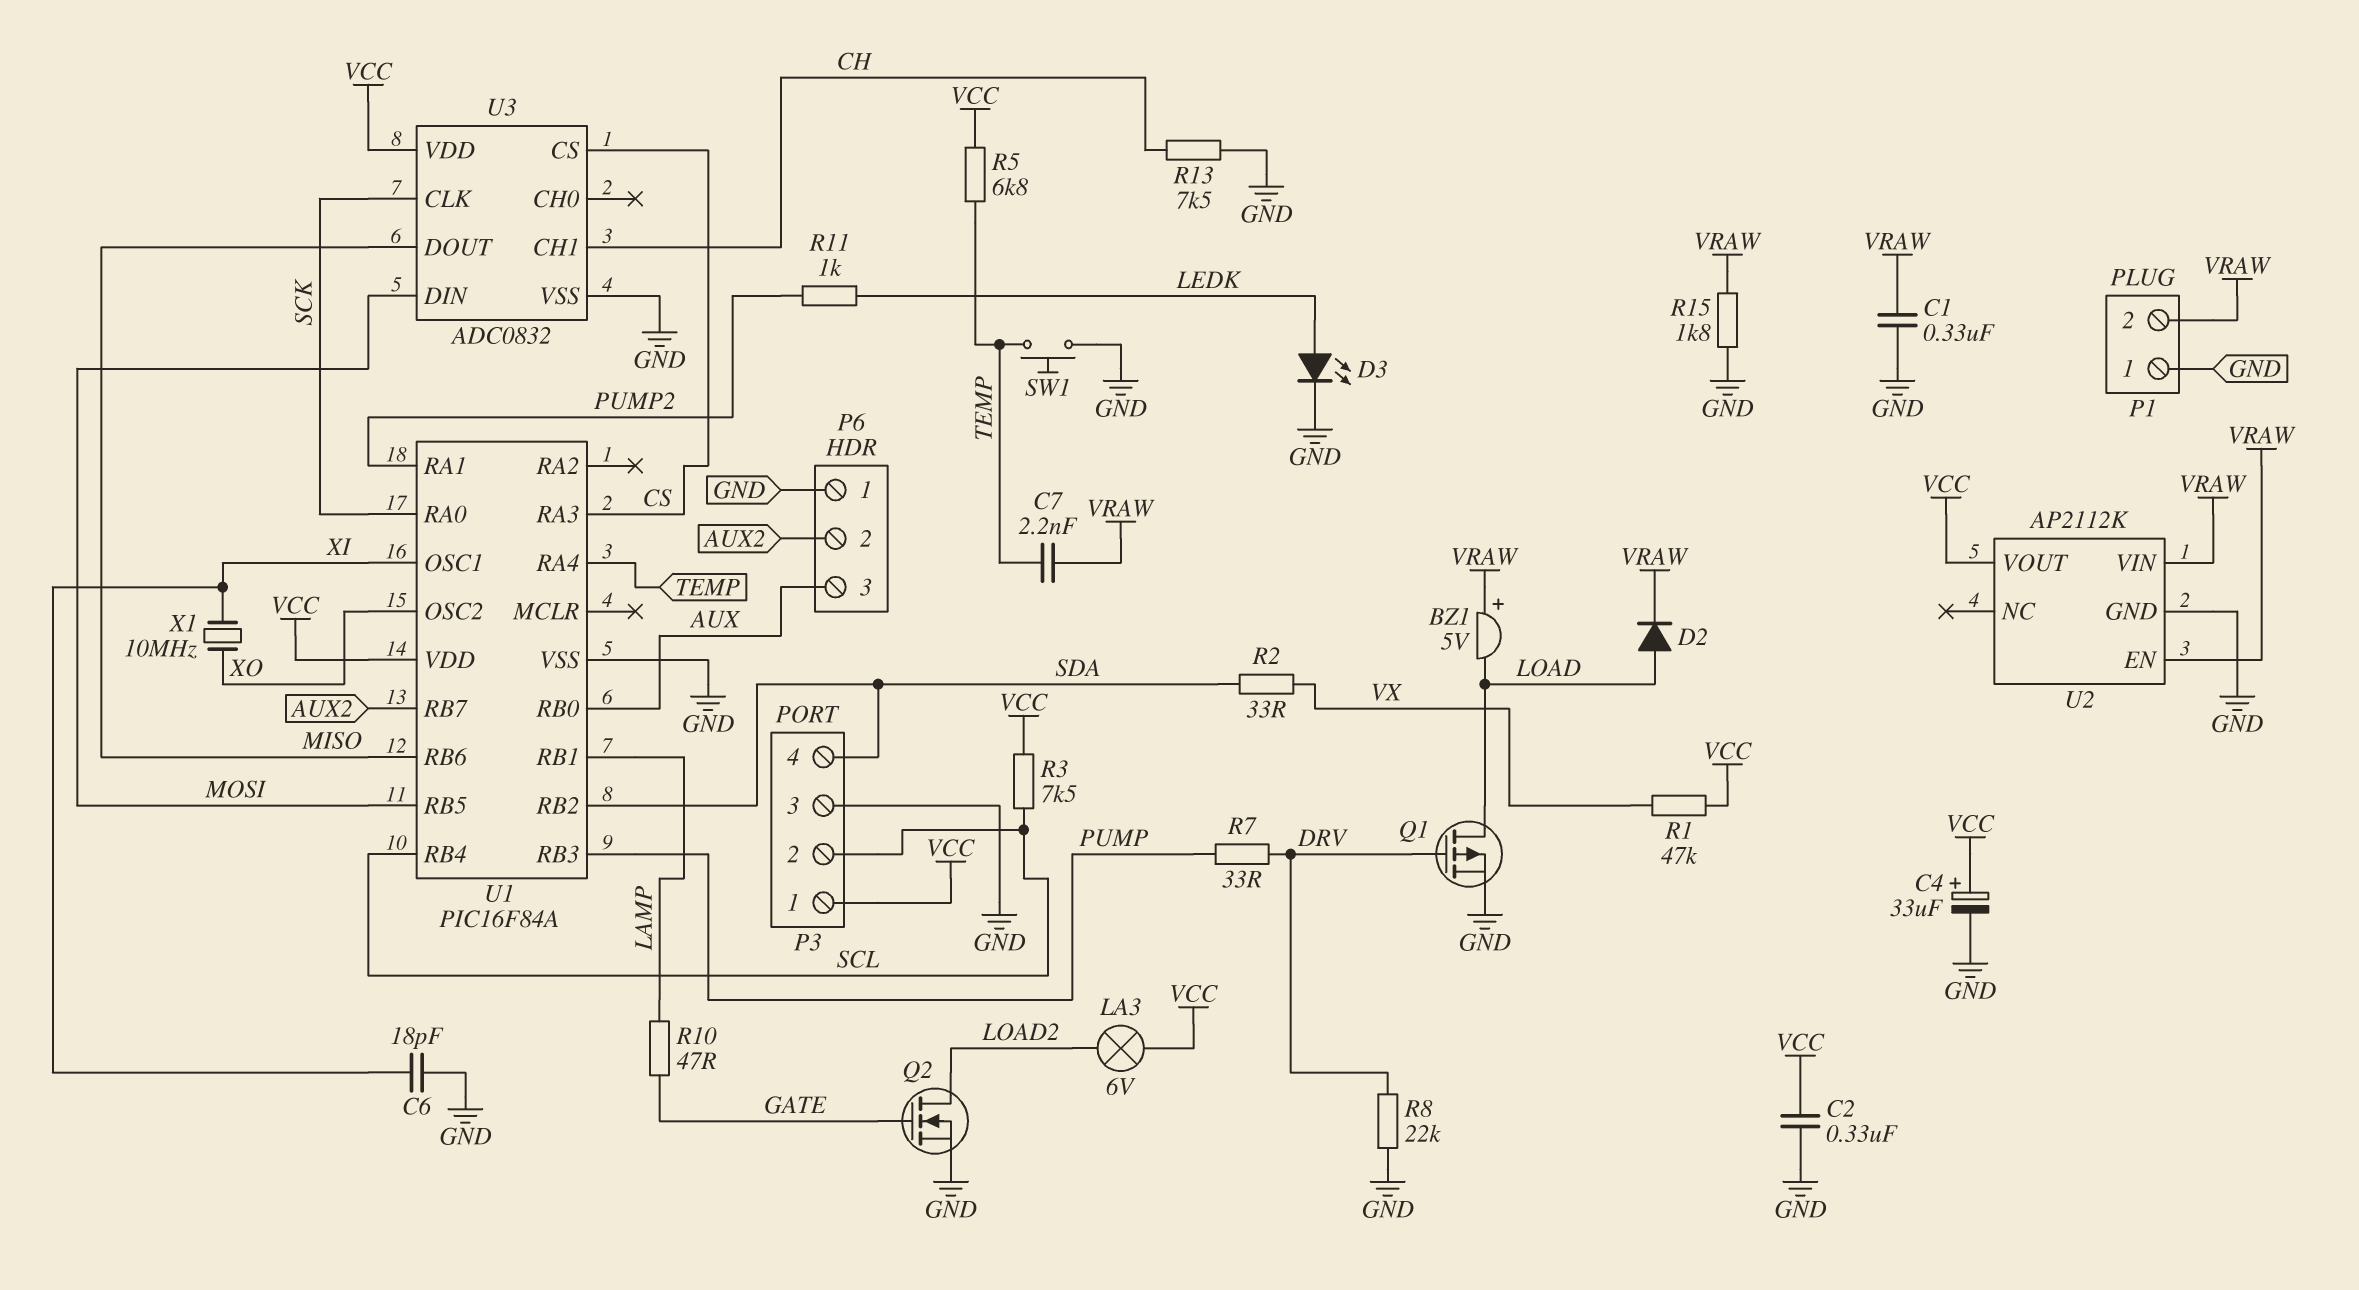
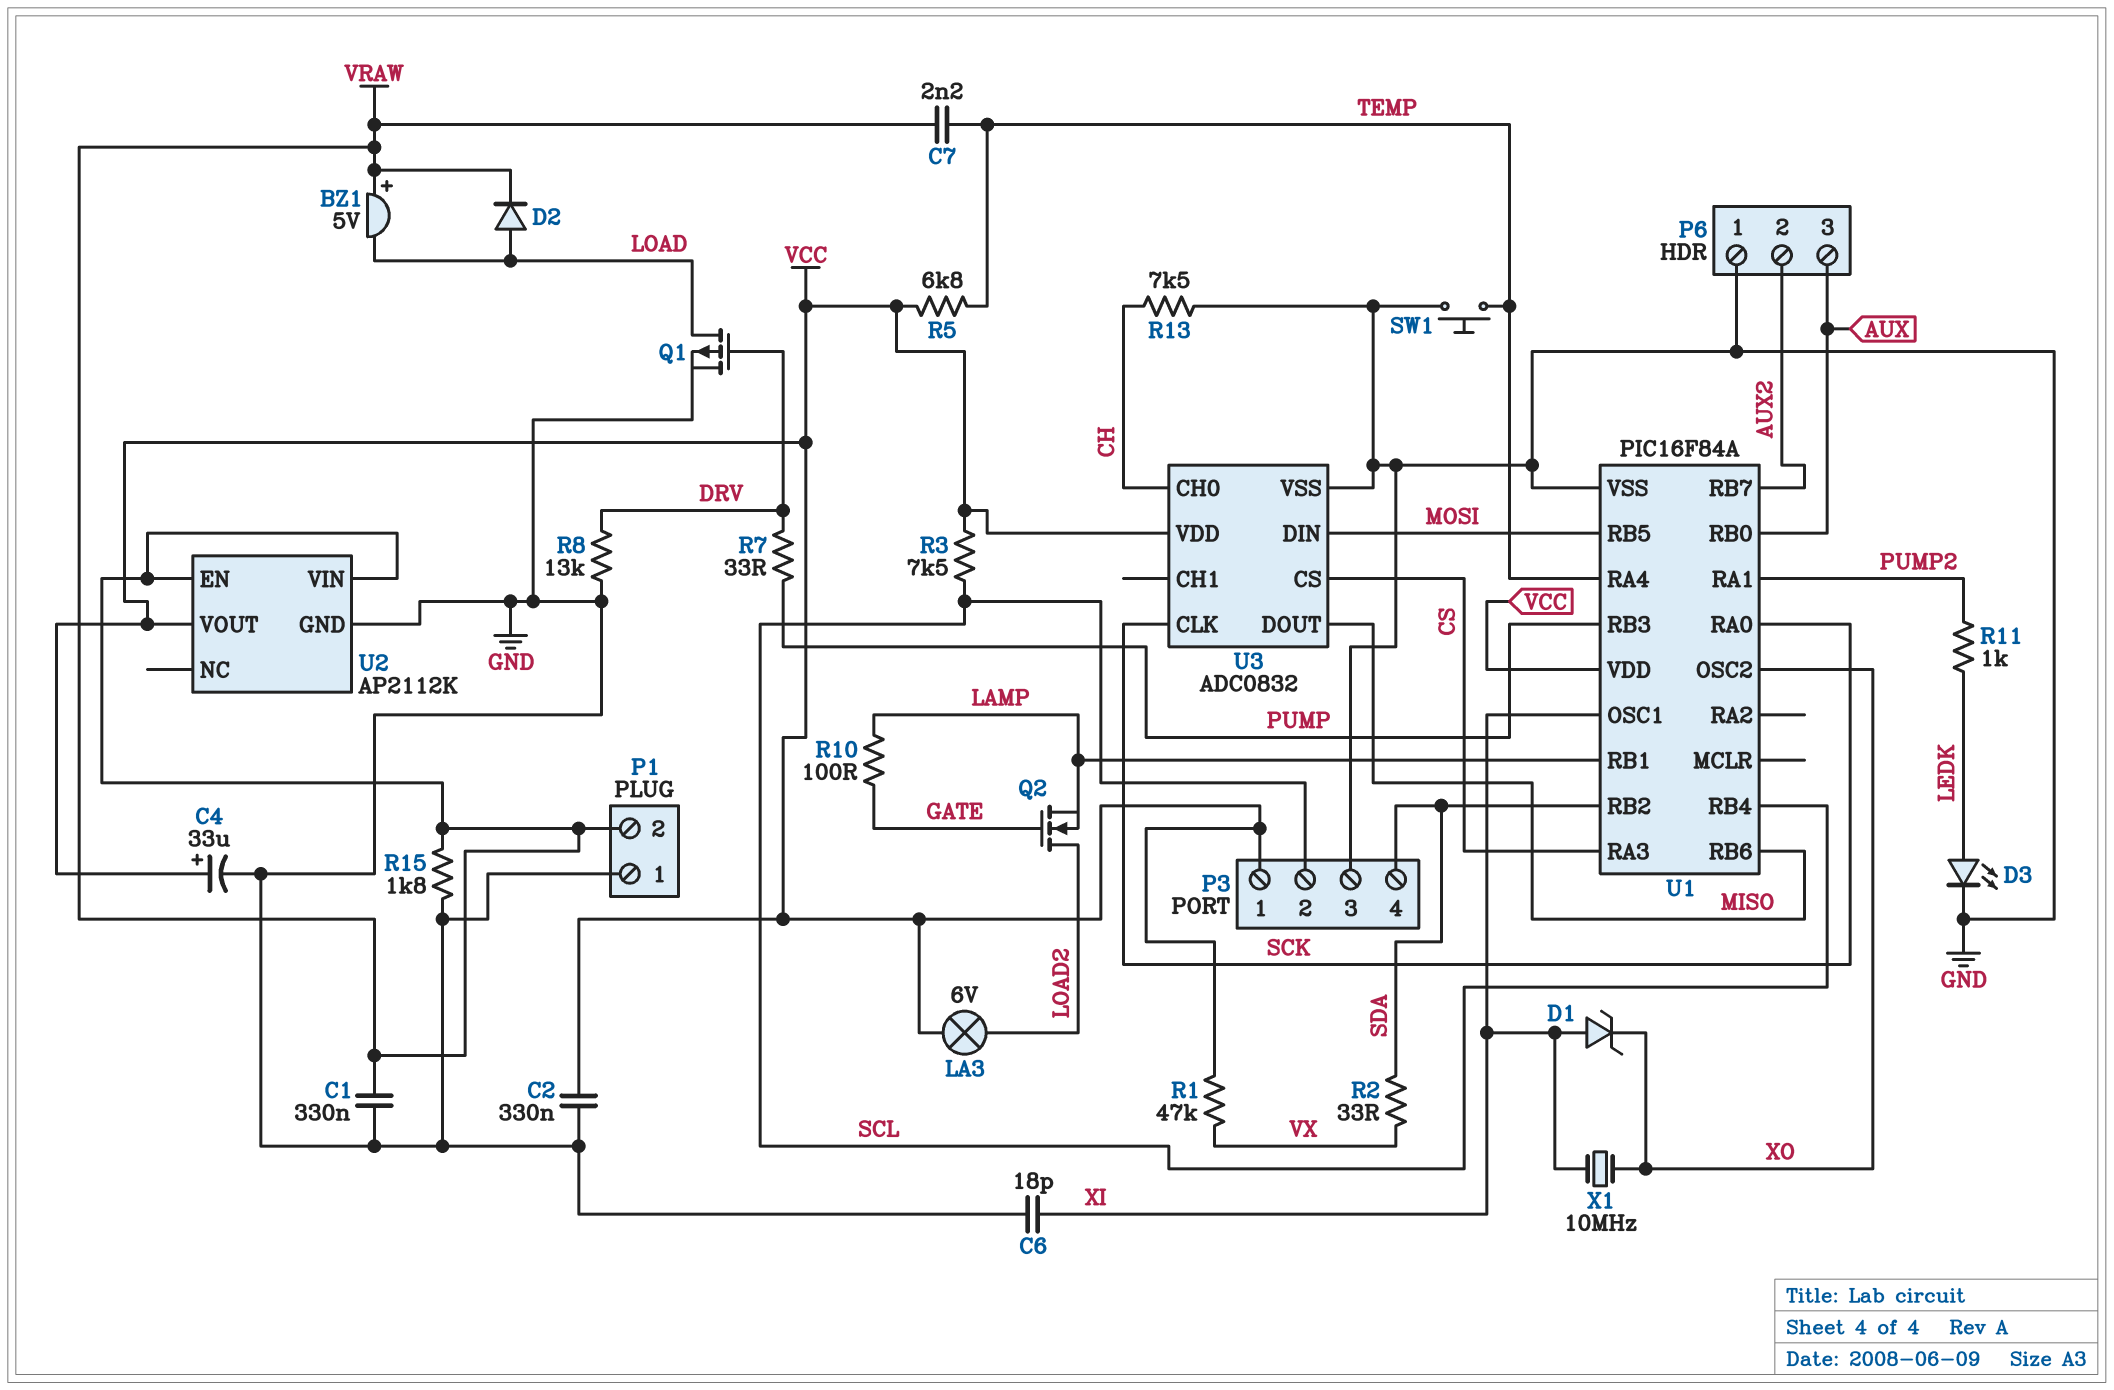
D1: none -> zener (A XI, K XO)
Q2: NMOS (G GATE, D LOAD2, S GND) -> NMOS (G GATE, D LOAD2, S LAMP)
R8: 22k (DRV, GND) -> 13k (DRV, GND)
R10: 47 (GATE, LAMP) -> 100 (GATE, LAMP)
U3 pin CH0: none -> CH
U3 pin CH1: CH -> none

